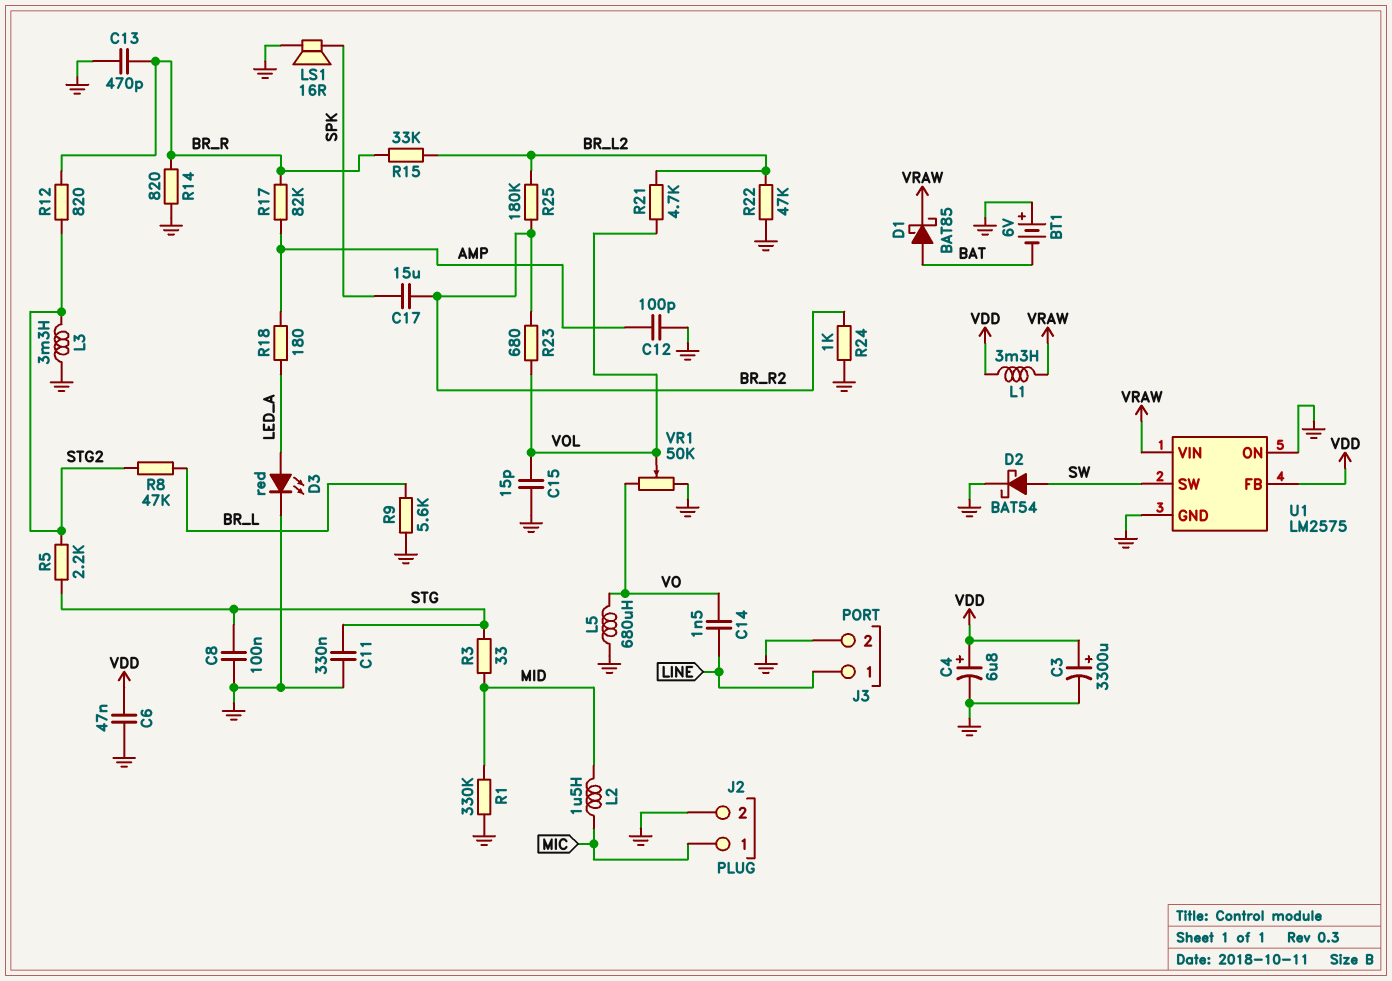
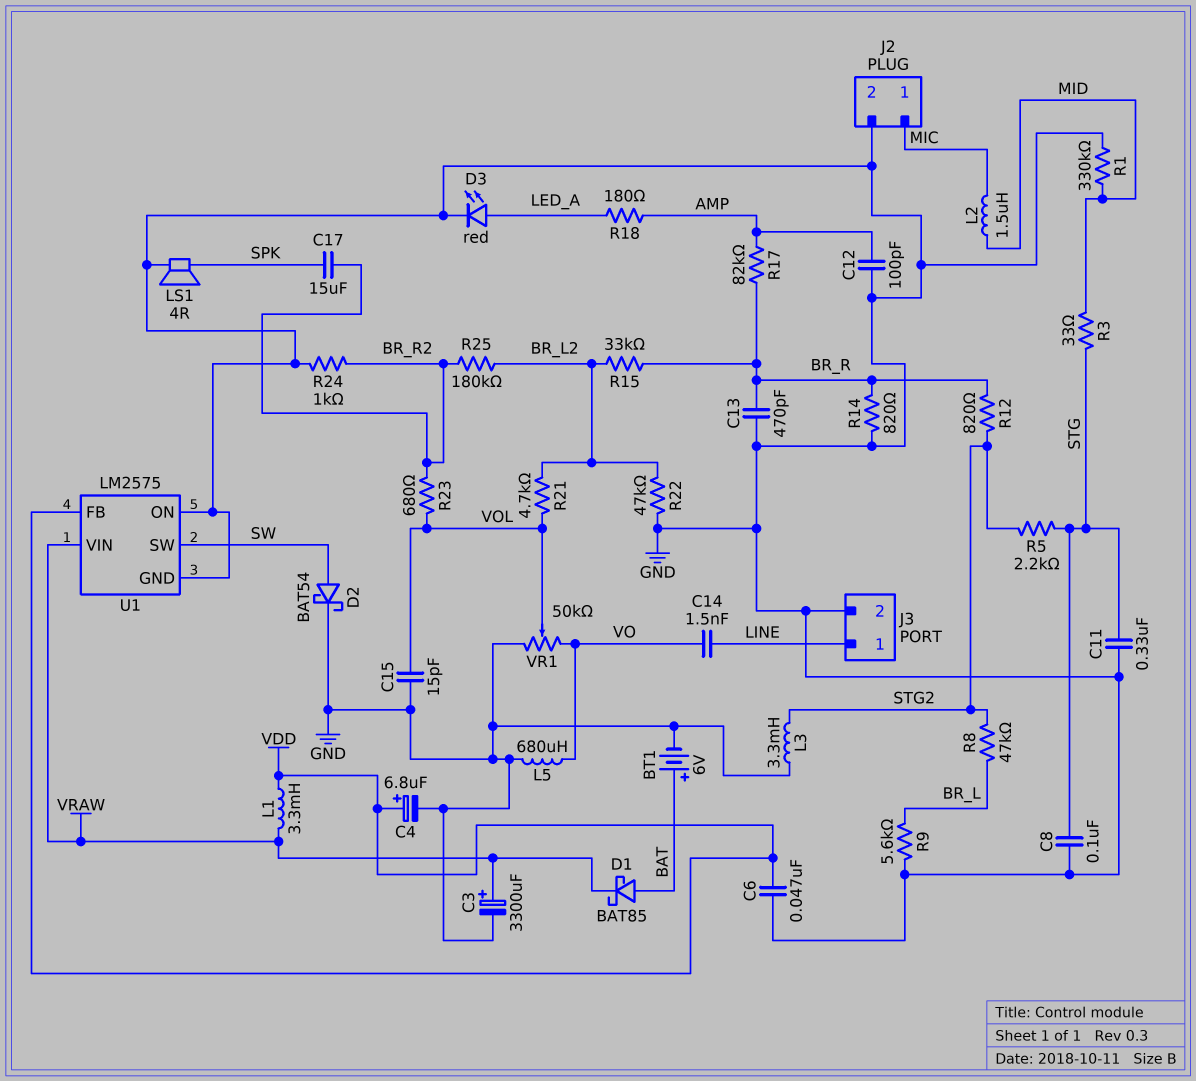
BT1: 6V (plus GND, minus BAT) -> 6V (plus BAT, minus GND)
C3: 3300uF (plus VDD, minus GND) -> 3300uF (plus VRAW, minus GND)
LS1: speaker 16R (GND, SPK) -> speaker 4R (GND, SPK)

